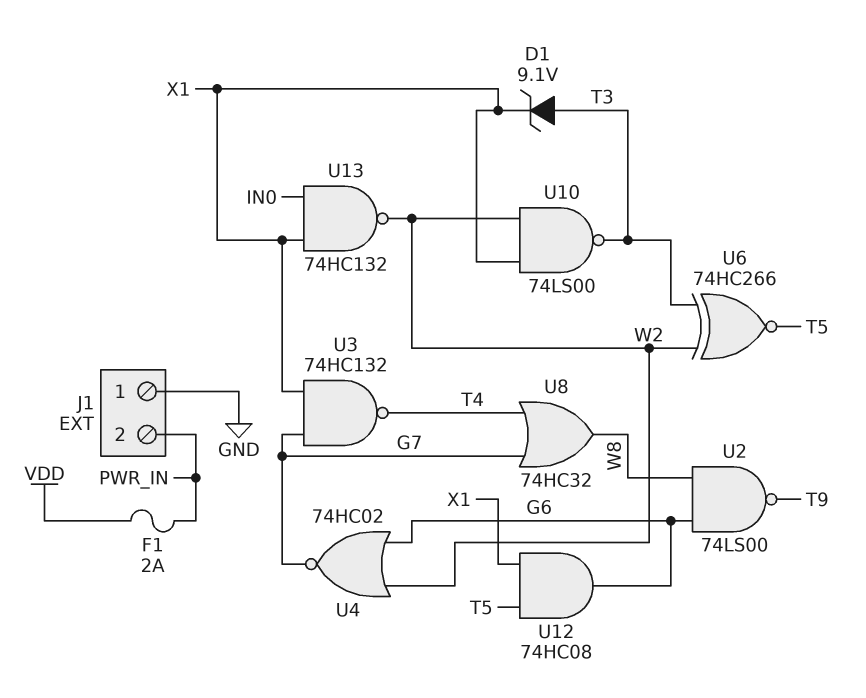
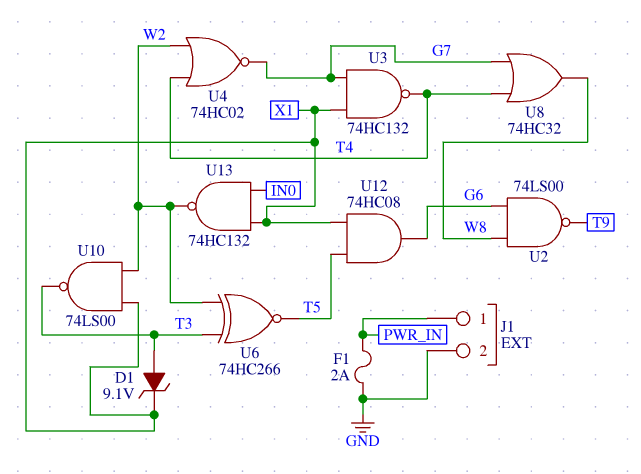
F1: 2A (PWR_IN, VDD) -> 2A (GND, PWR_IN)
J1 pin 1: GND -> PWR_IN
J1 pin 2: PWR_IN -> GND
U4: NOR 74HC02 (in G6, in W2, out G7) -> NOR 74HC02 (in T4, in W2, out G7)

